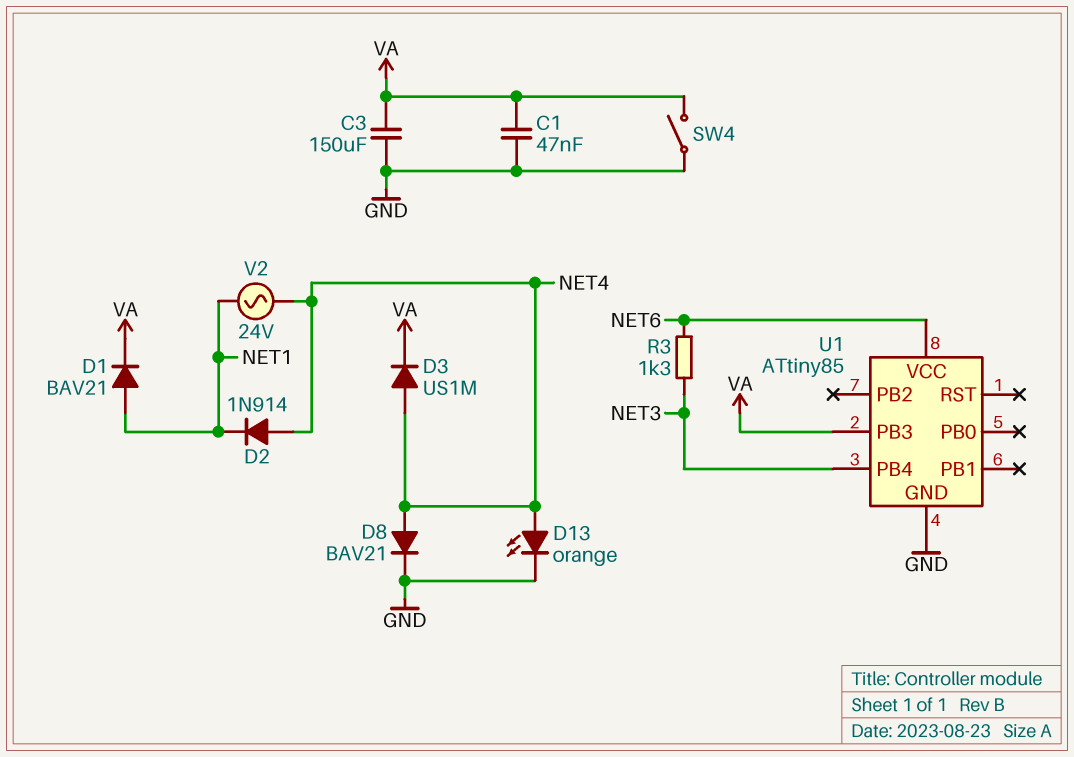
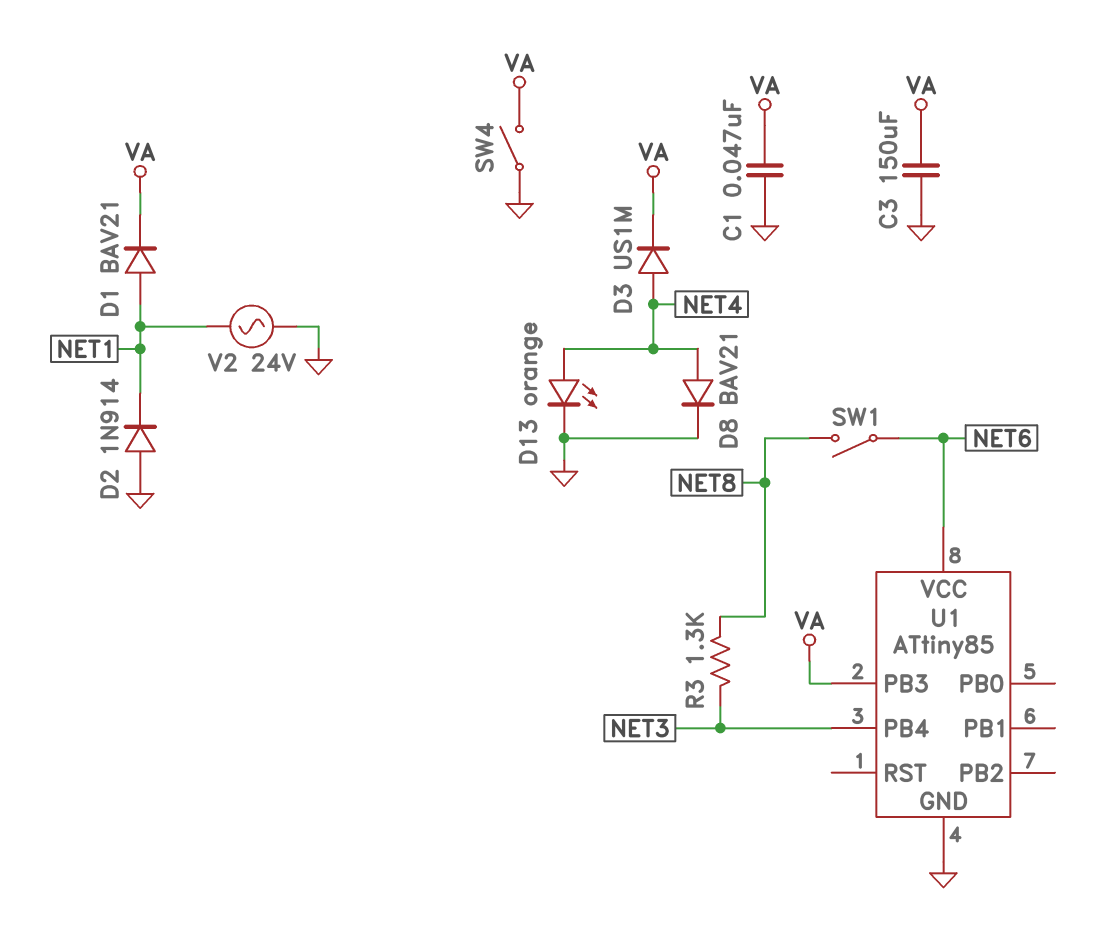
D2: diode 1N914 (A NET4, K NET1) -> diode 1N914 (A GND, K NET1)
R3: 1.3k (NET3, NET6) -> 1.3k (NET3, NET8)
SW1: none -> switch (NET6, NET8)
V2: AC 24V (NET1, NET4) -> AC 24V (GND, NET1)

